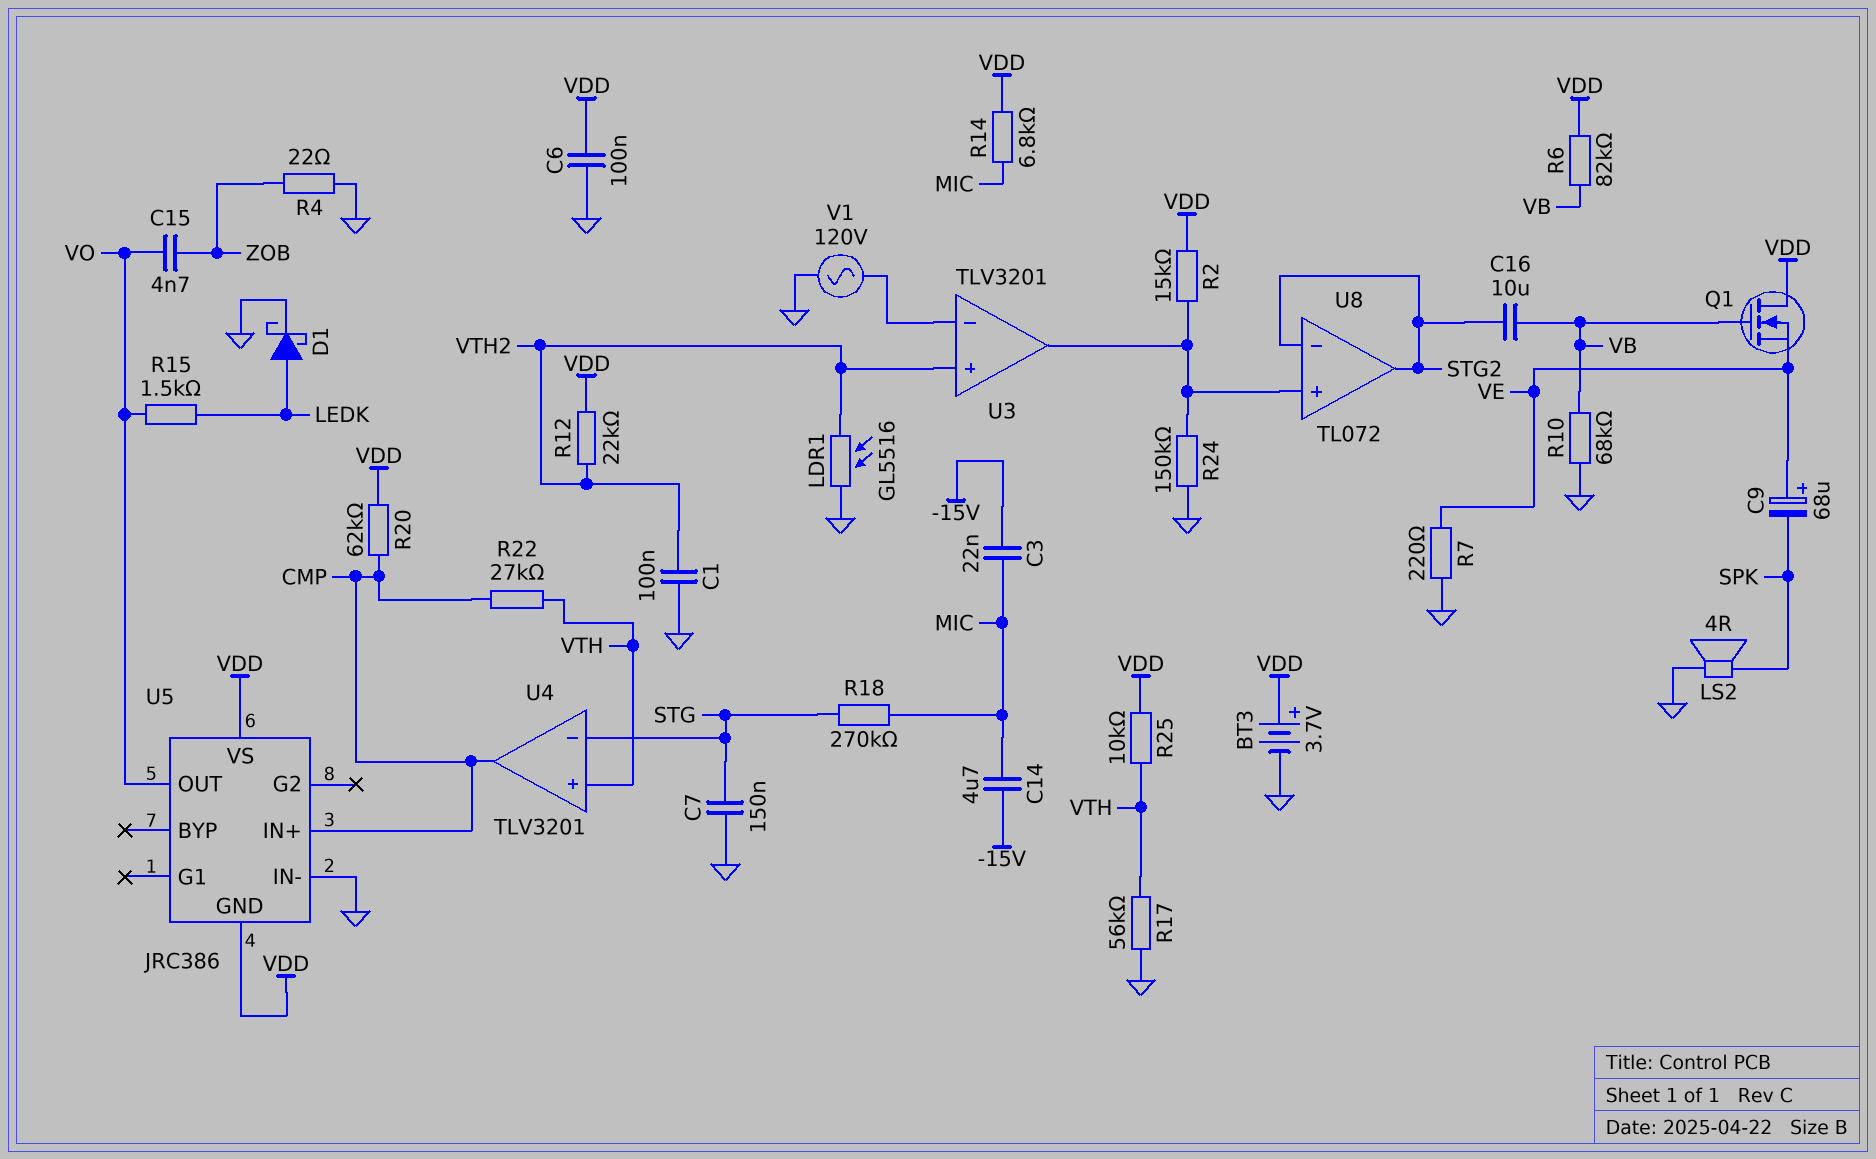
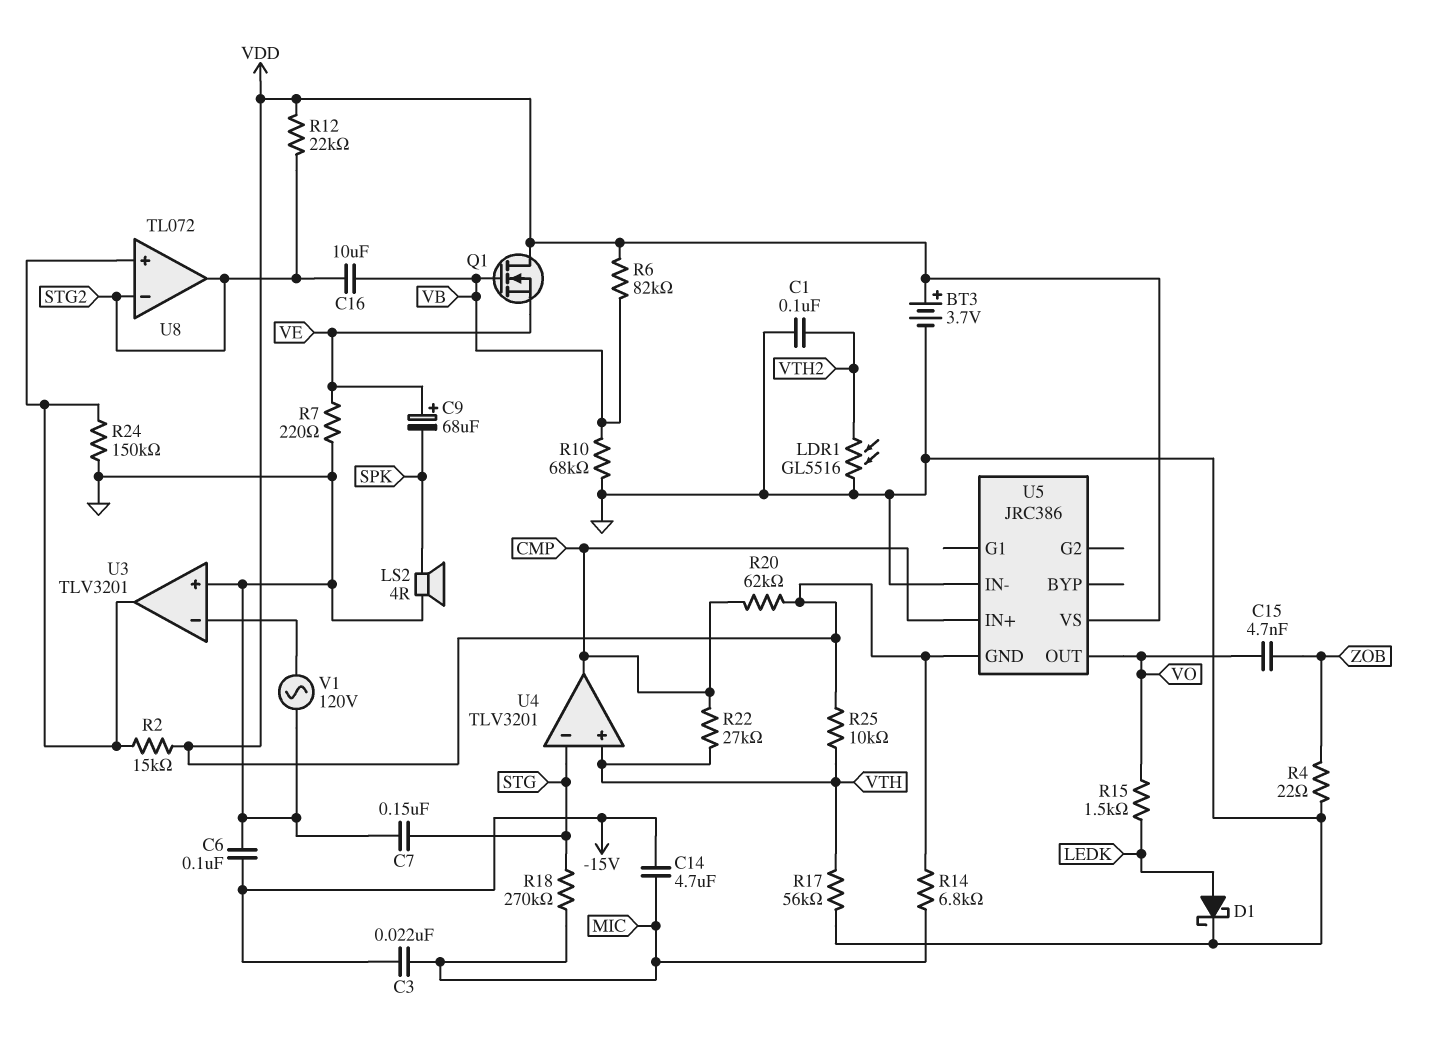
C6: 100nF (GND, VDD) -> 100nF (-15V, GND)
R12: 22k (VDD, VTH2) -> 22k (STG2, VDD)
U3 pin in+: VTH2 -> GND

